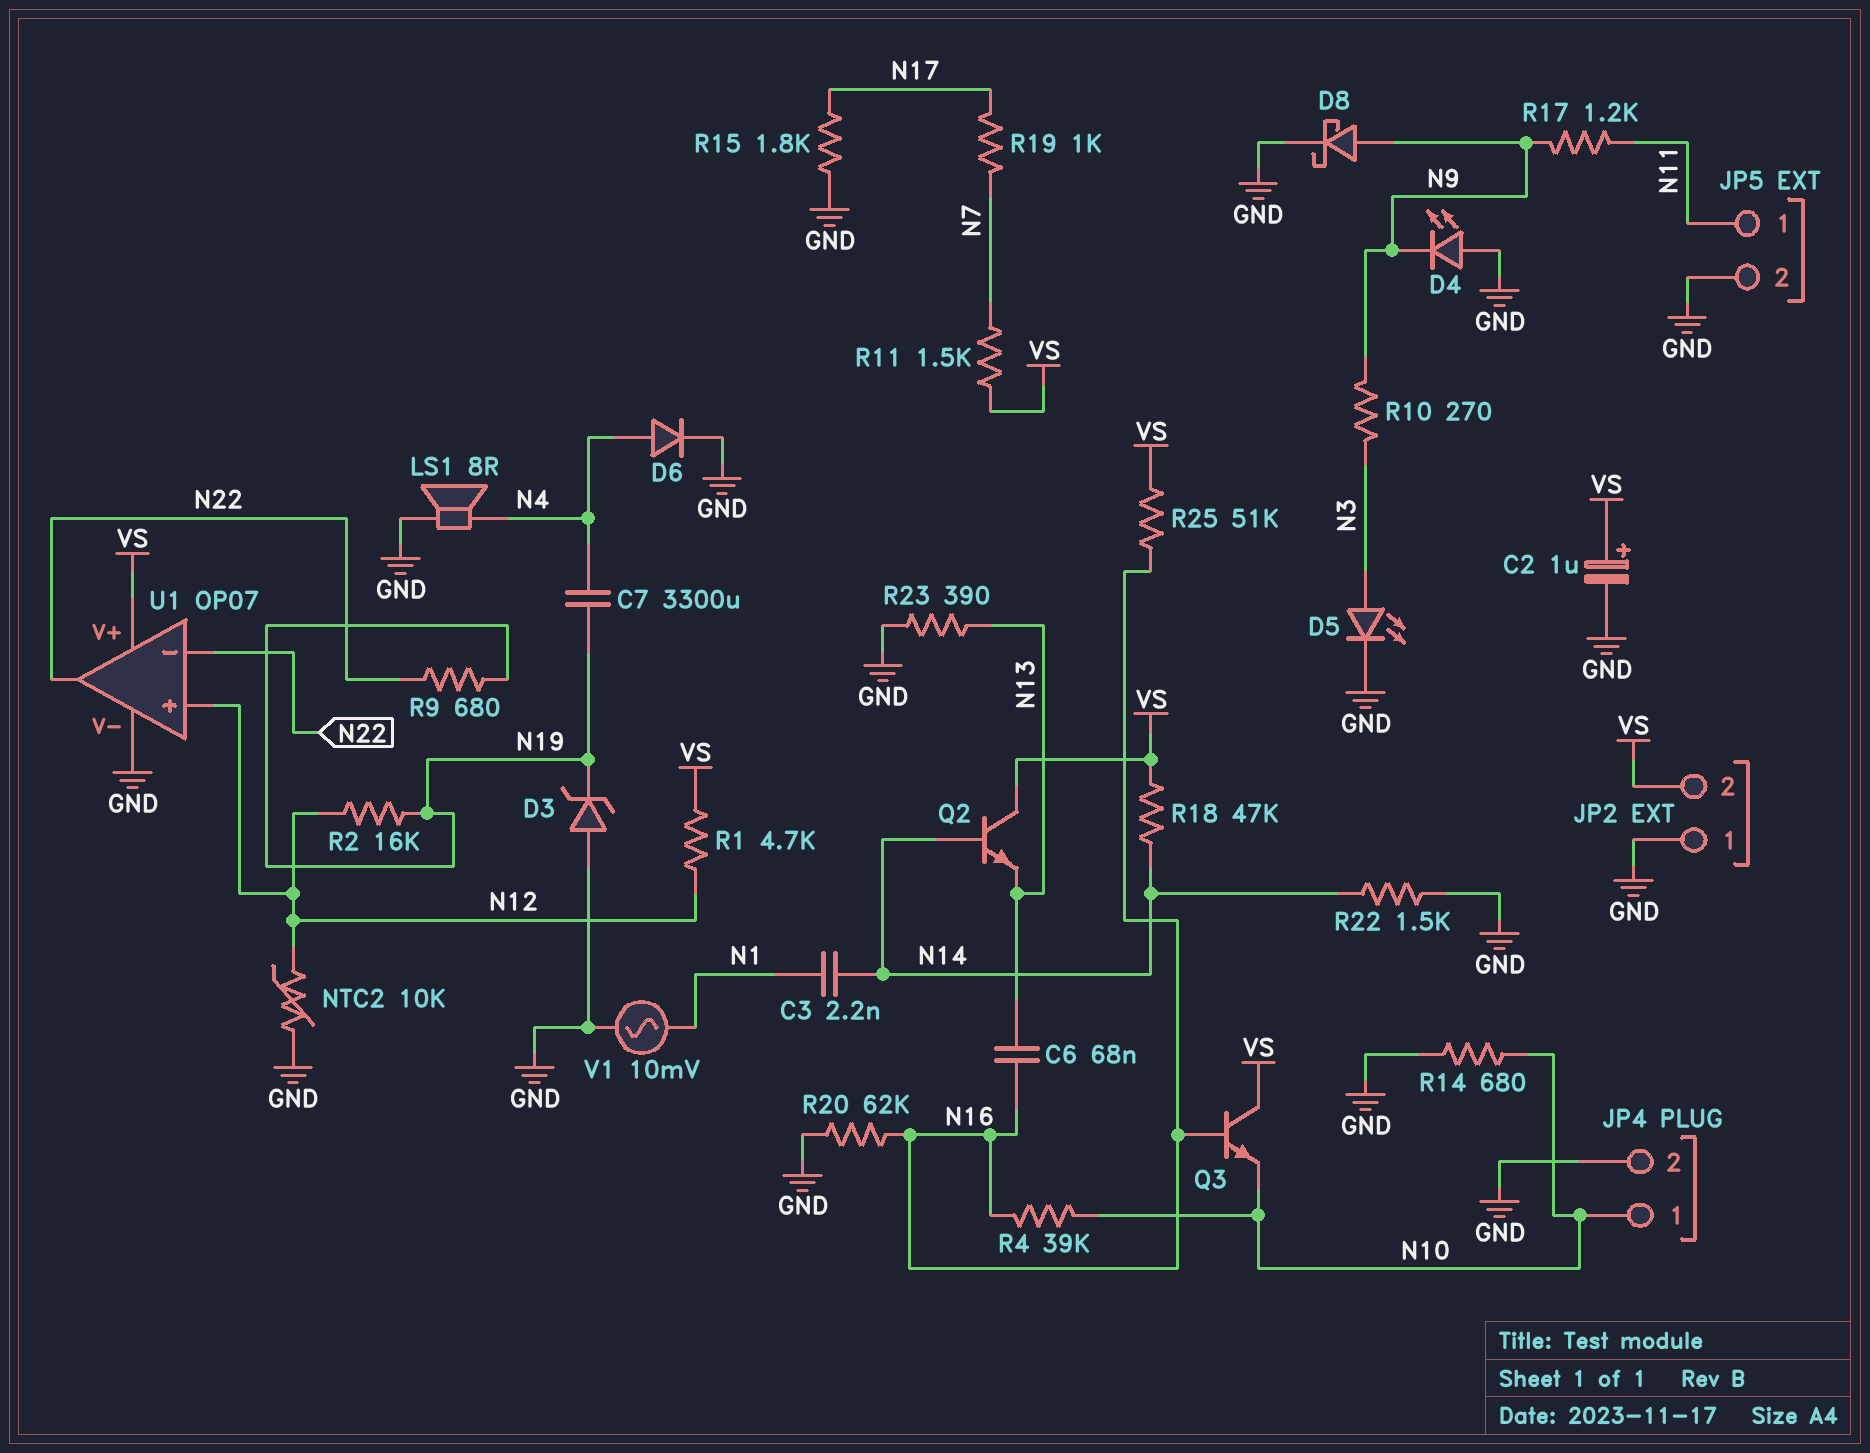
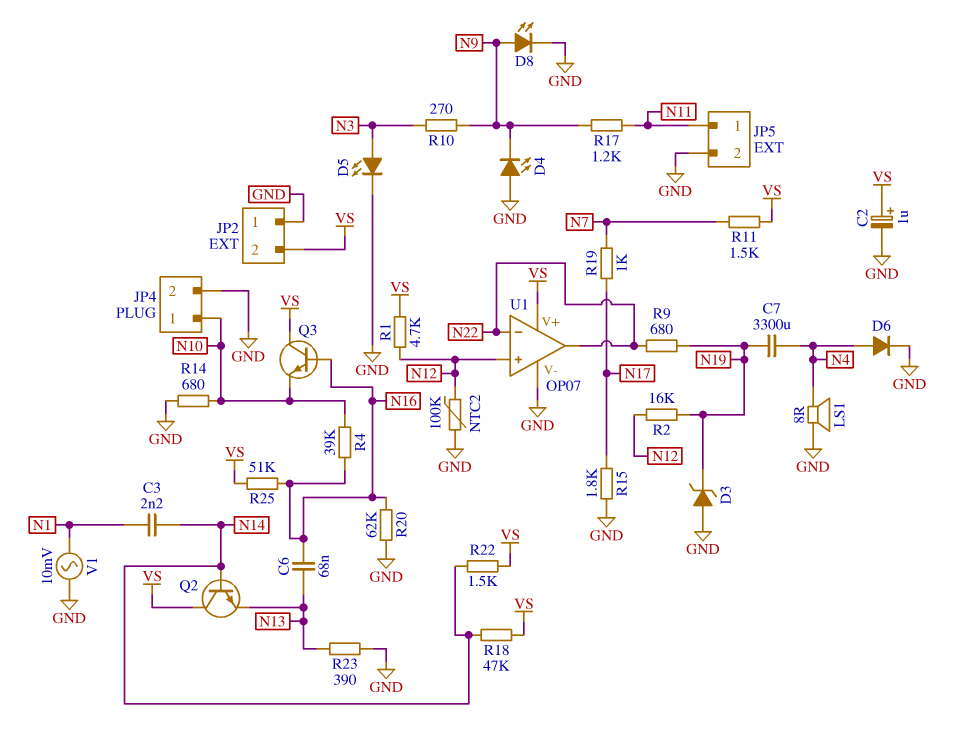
D8: schottky (A N9, K GND) -> LED (A N9, K GND)
NTC2: 10k (GND, N12) -> 100k (GND, N12)
R22: 1.5k (GND, N14) -> 1.5k (N14, VS)

